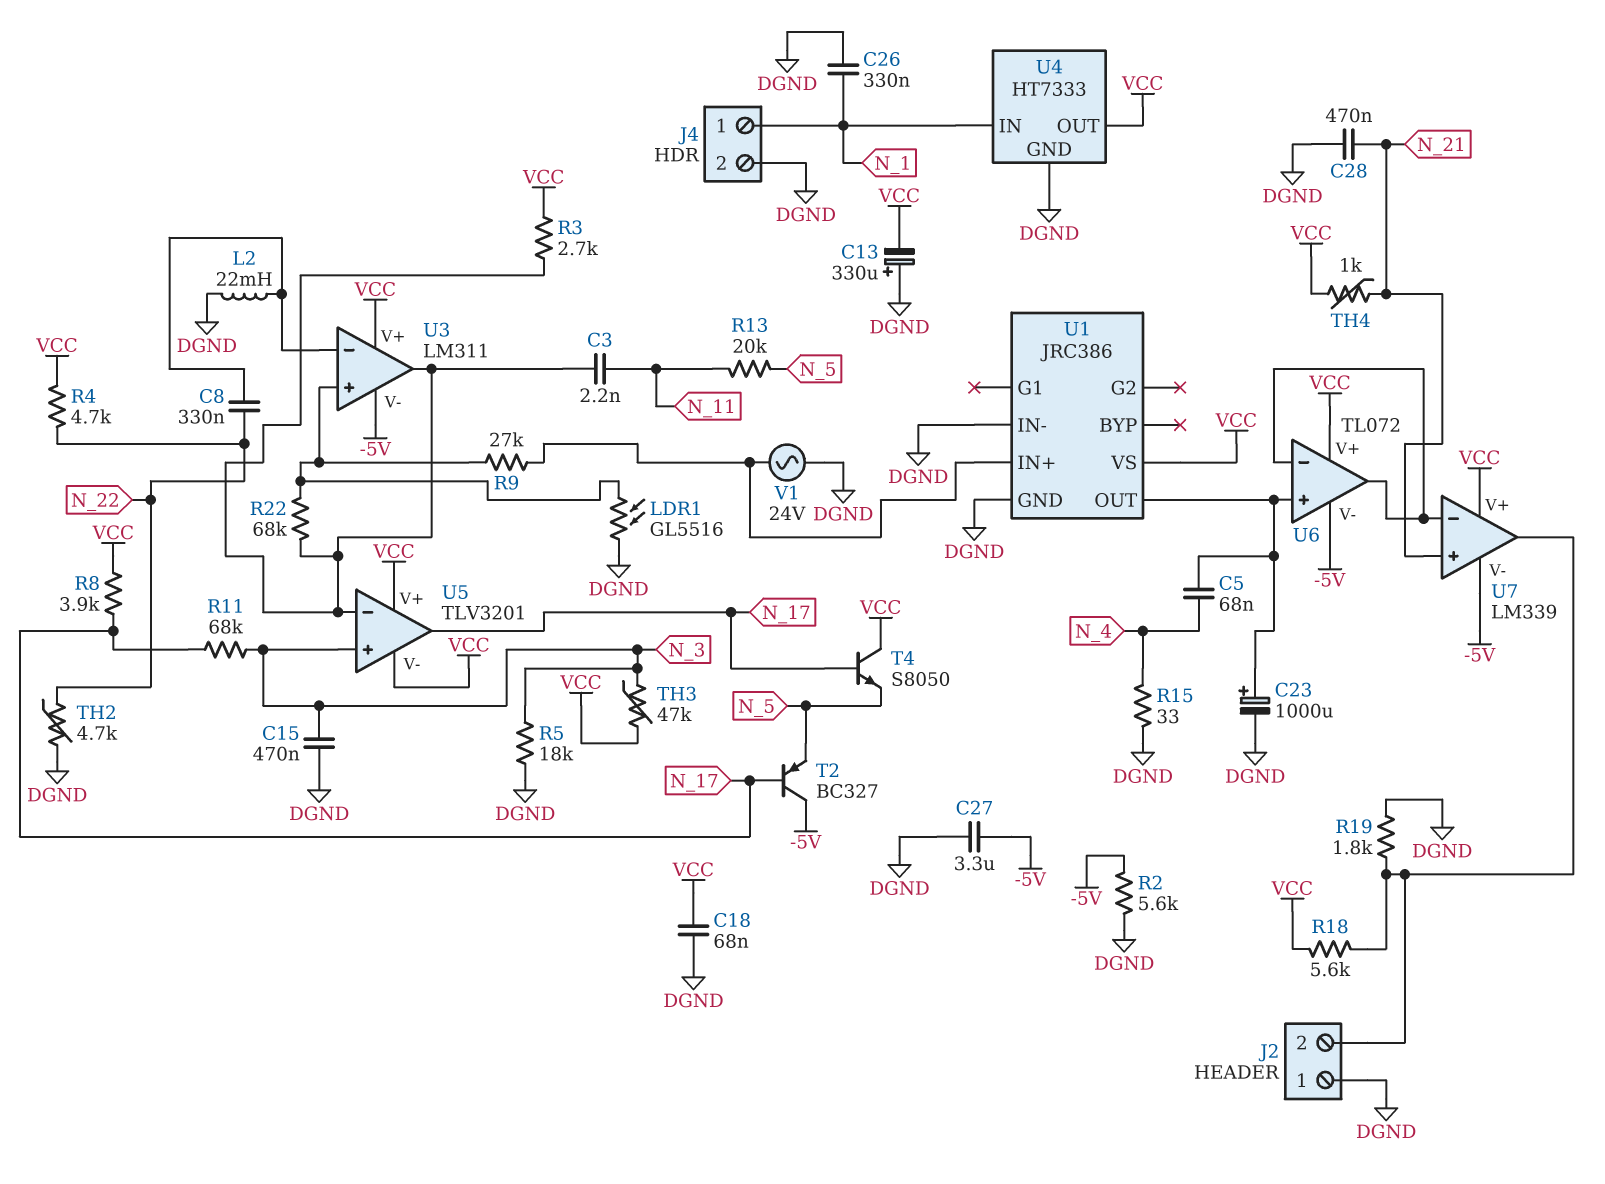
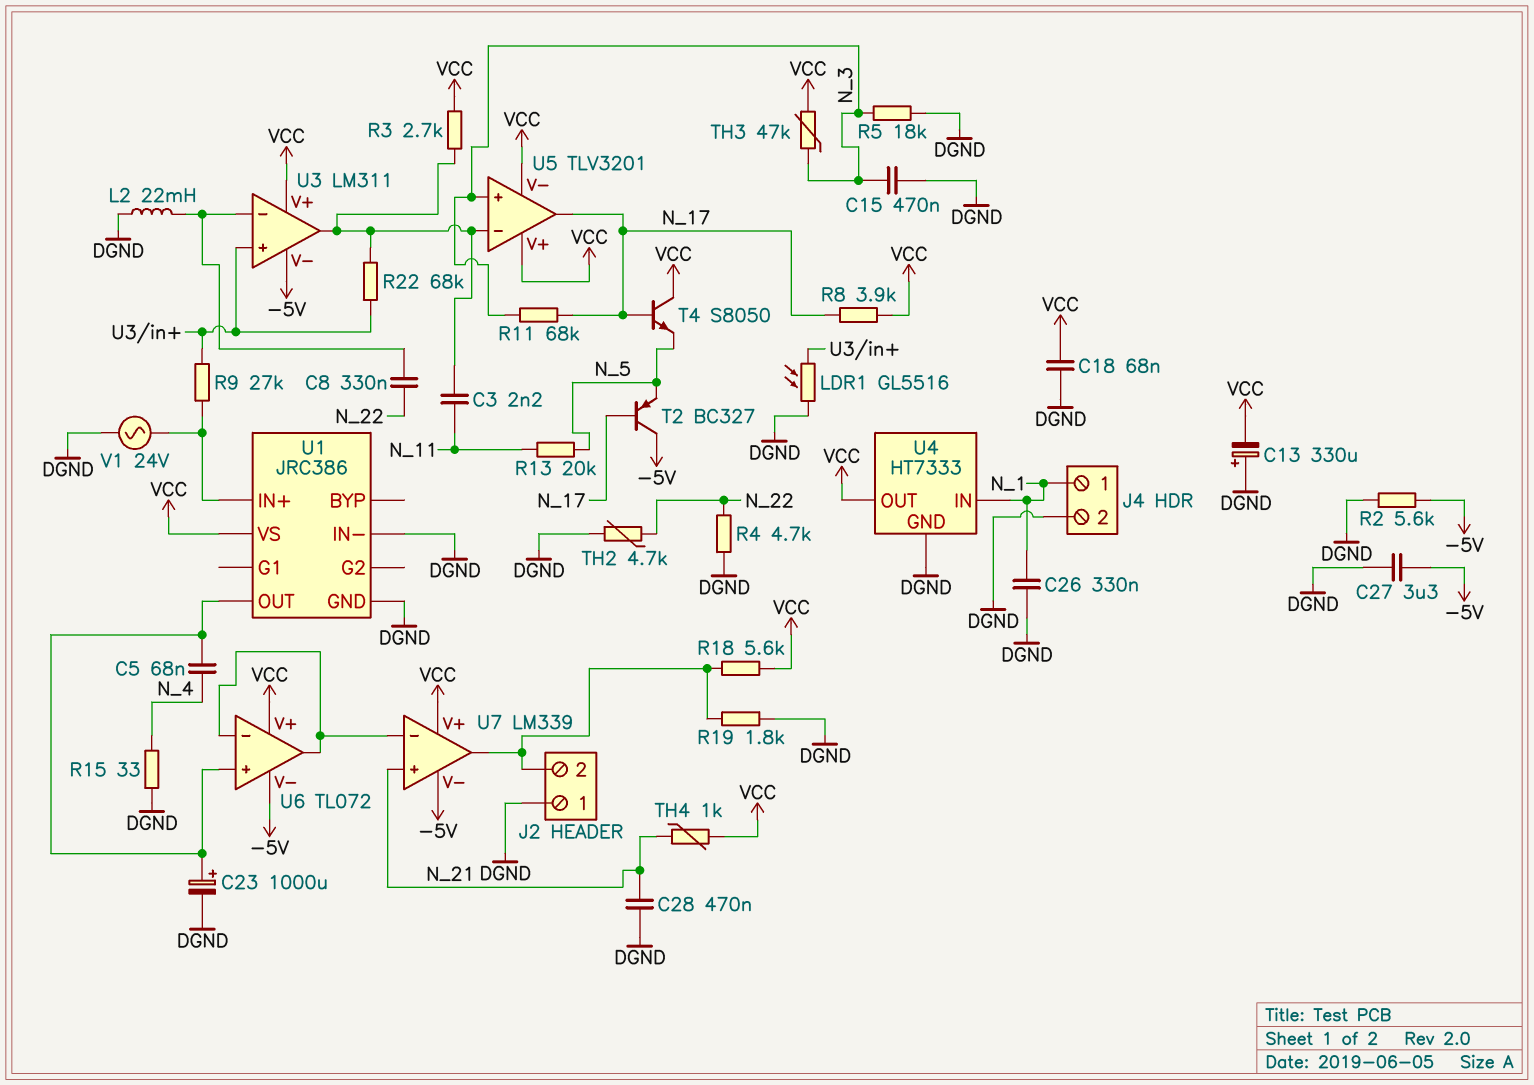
R4: 4.7k (N_22, VCC) -> 4.7k (DGND, N_22)

